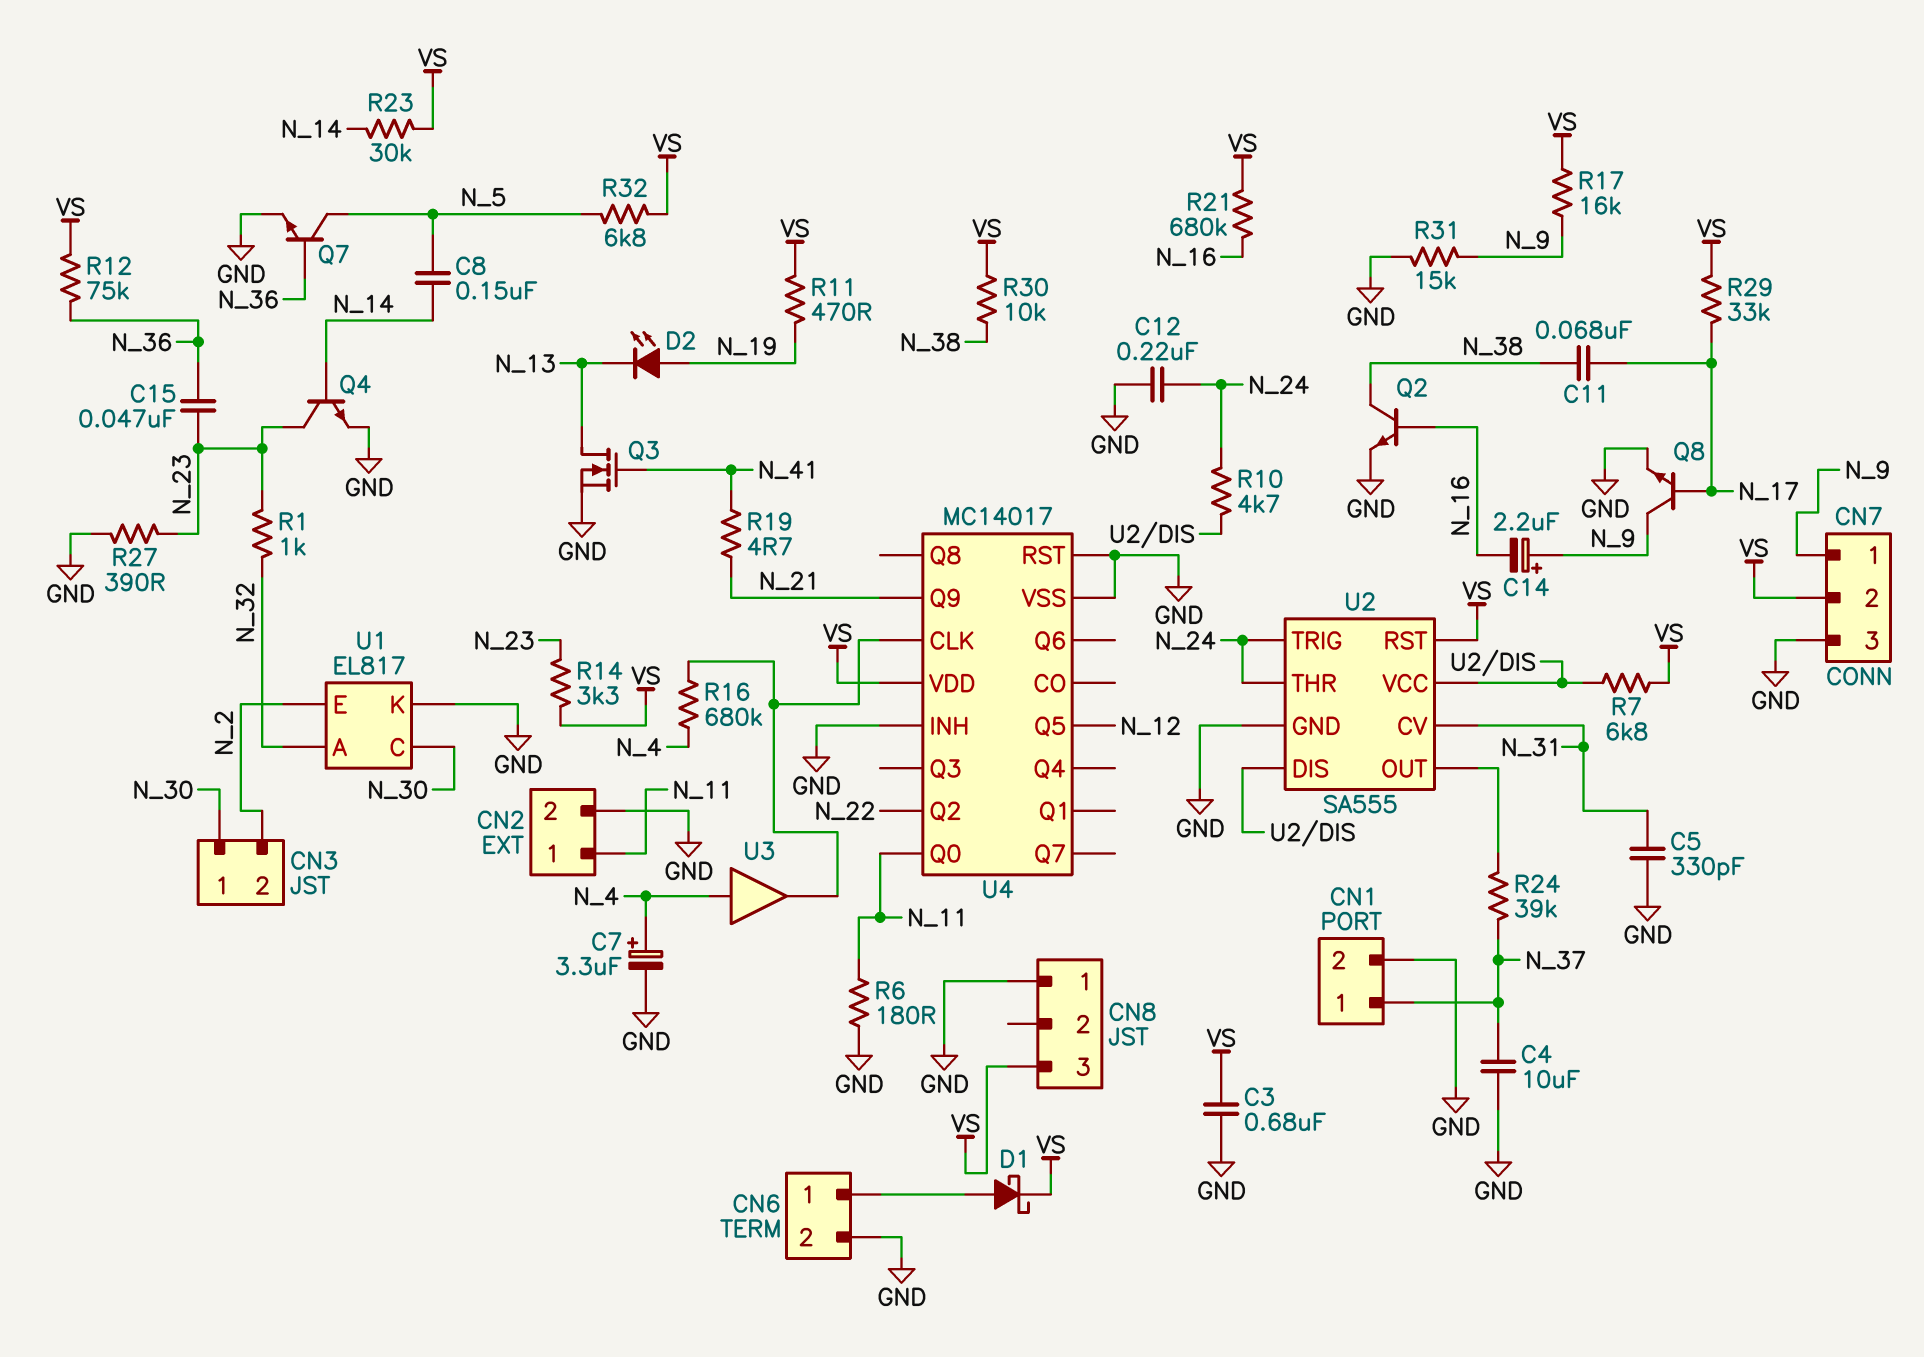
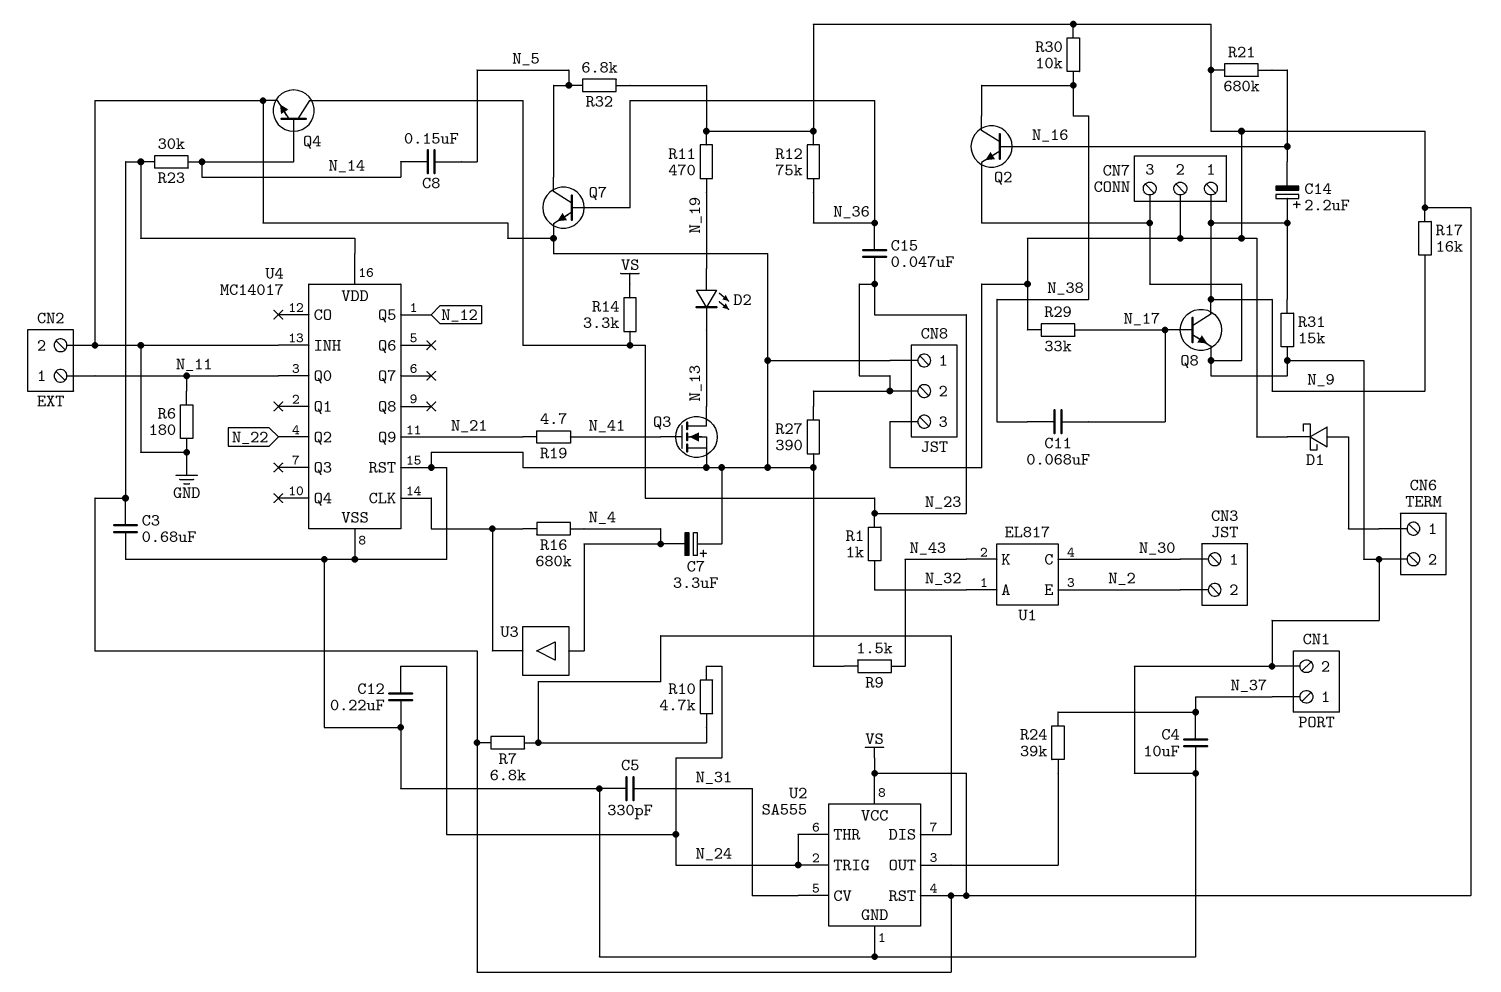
C7: 3.3uF (plus N_4, minus GND) -> 3.3uF (plus GND, minus N_4)
CN8 pin 2: none -> N_23
R9: none -> 1.5k (GND, N_43)
U1 pin K: GND -> N_43
U2 pin VCC: U2/DIS -> VS

